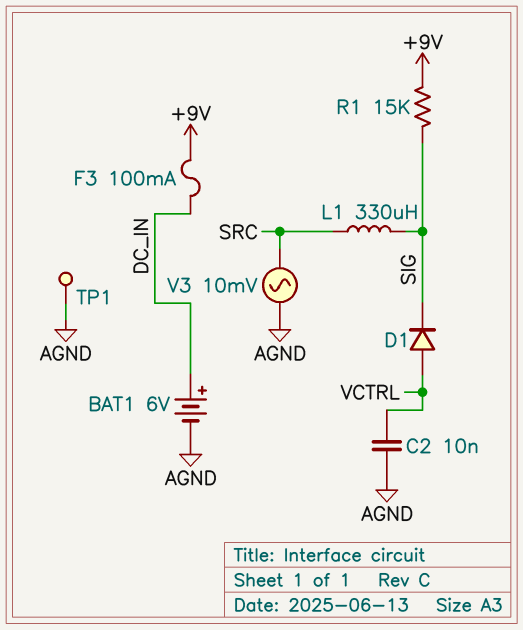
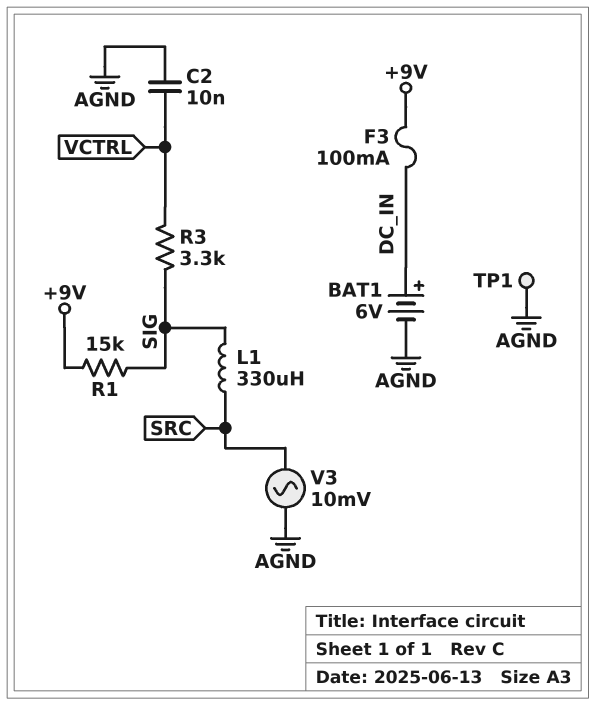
D1: diode (A VCTRL, K SIG) -> none
R3: none -> 3.3k (SIG, VCTRL)

